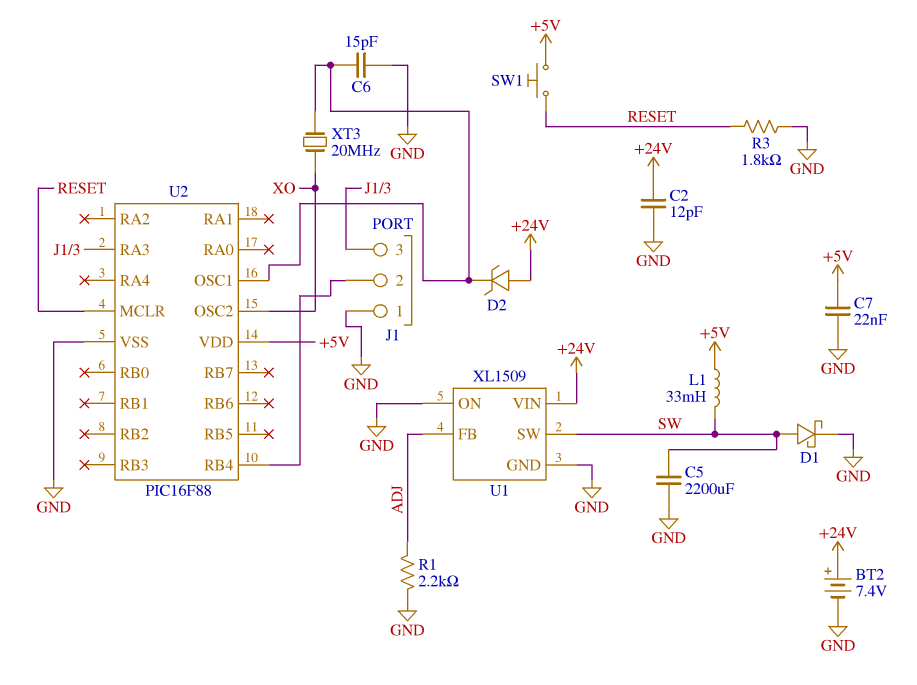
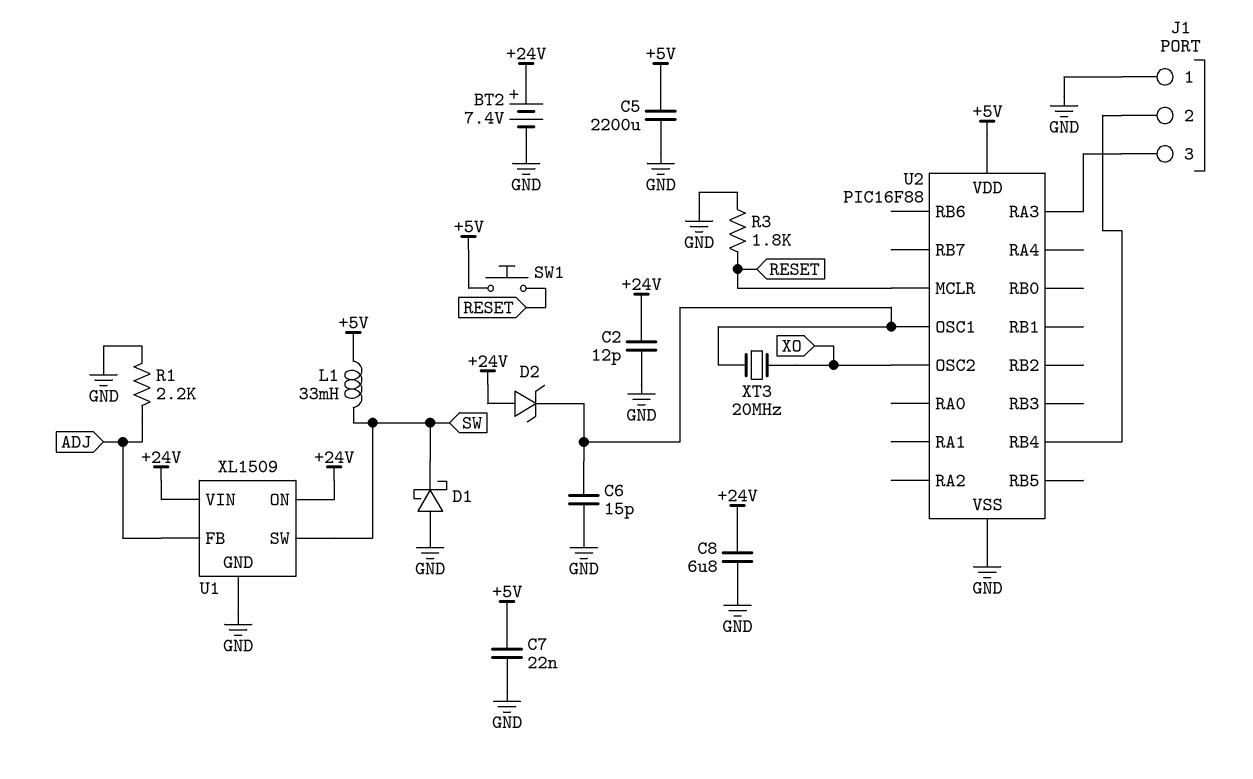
C5: 2200uF (GND, SW) -> 2200uF (+5V, GND)
C8: none -> 6.8uF (+24V, GND)
D1: schottky (A SW, K GND) -> schottky (A GND, K SW)
U1 pin ON: GND -> +24V

